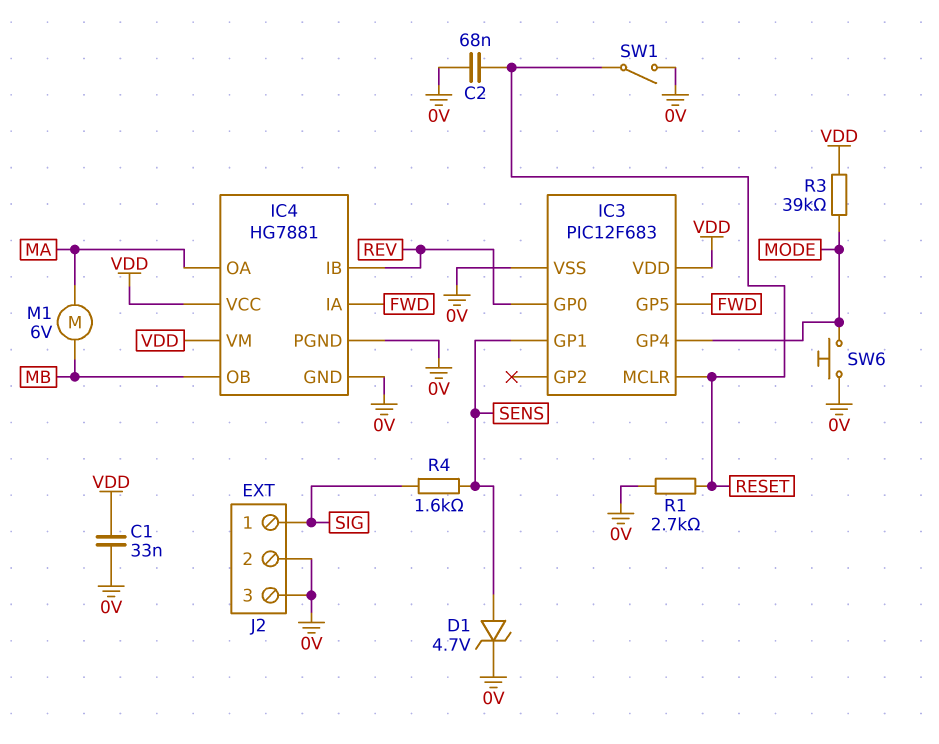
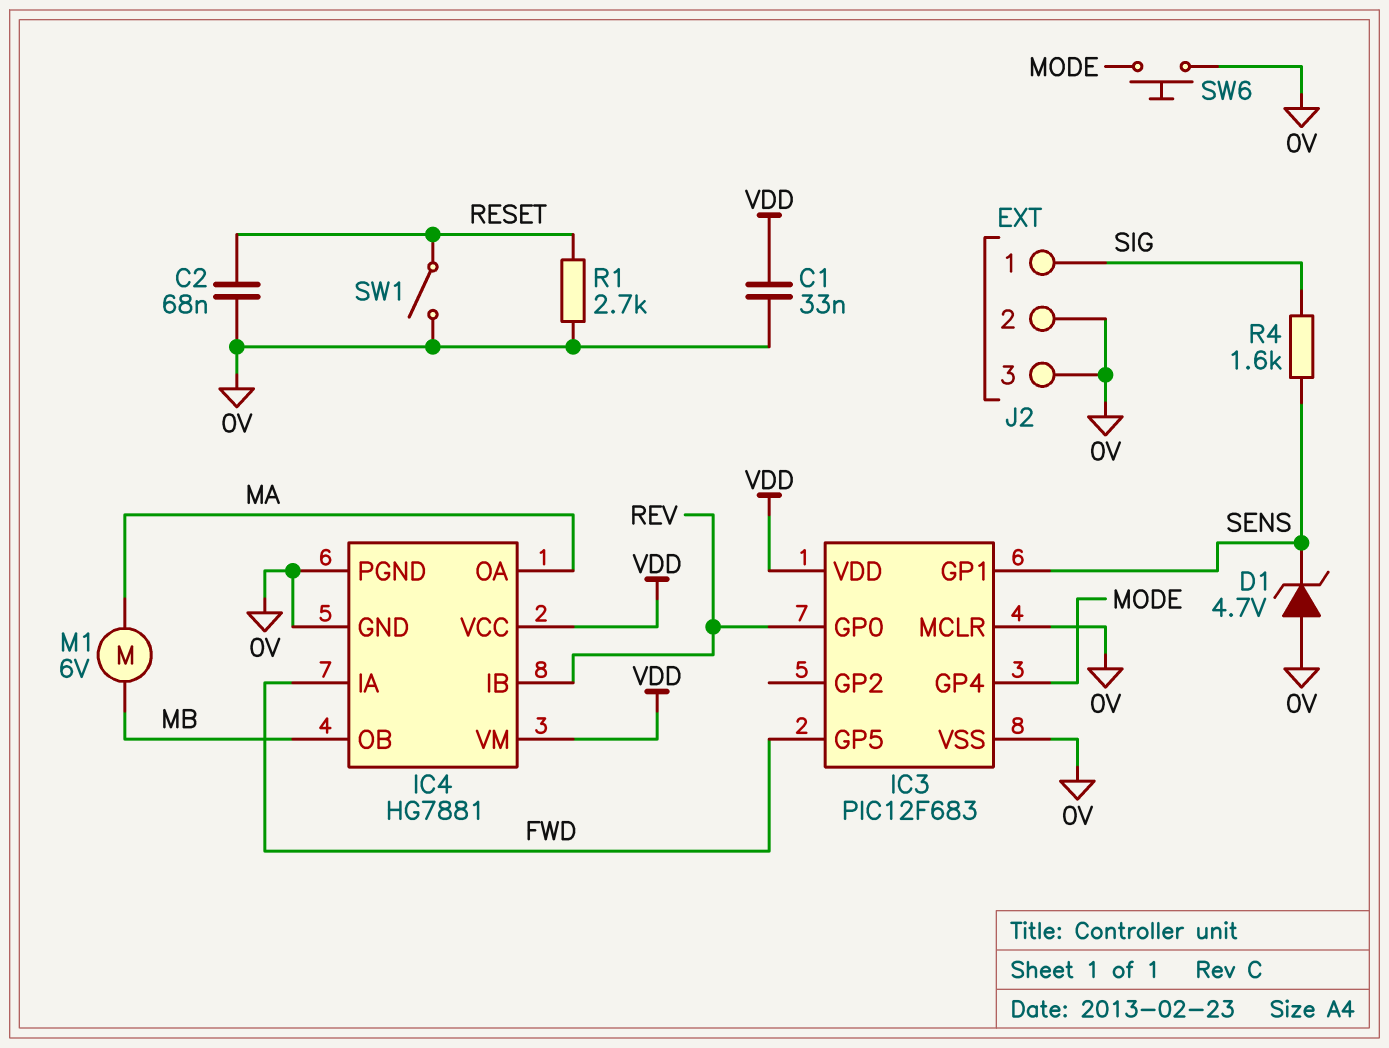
D1: zener 4.7V (A SENS, K 0V) -> zener 4.7V (A 0V, K SENS)
IC3 pin MCLR: RESET -> 0V
R3: 39k (MODE, VDD) -> none

